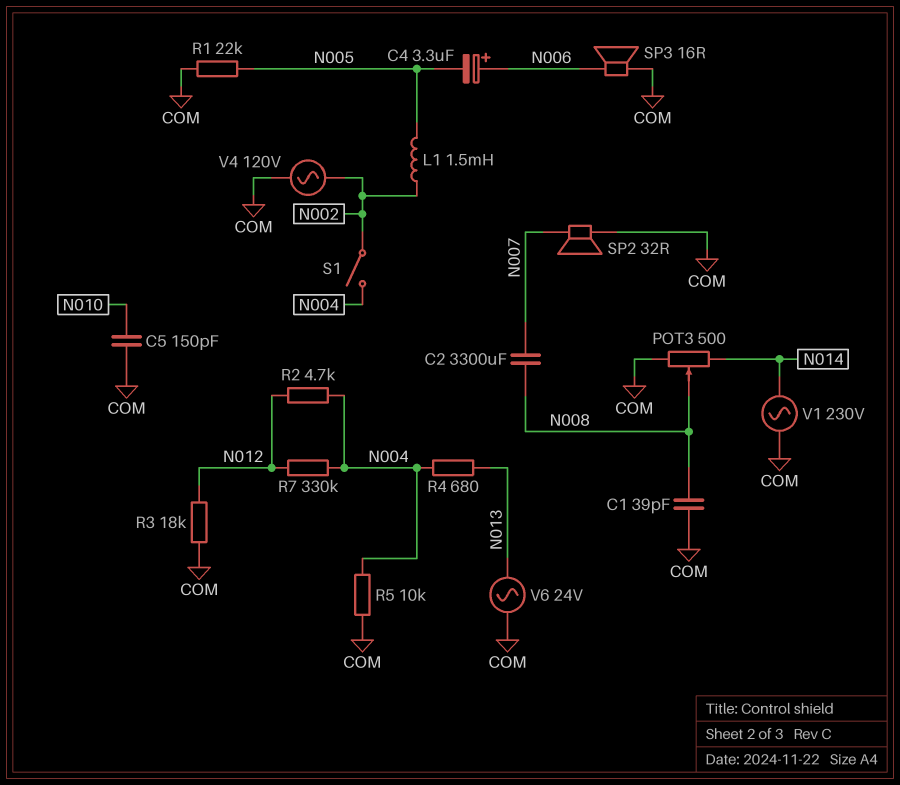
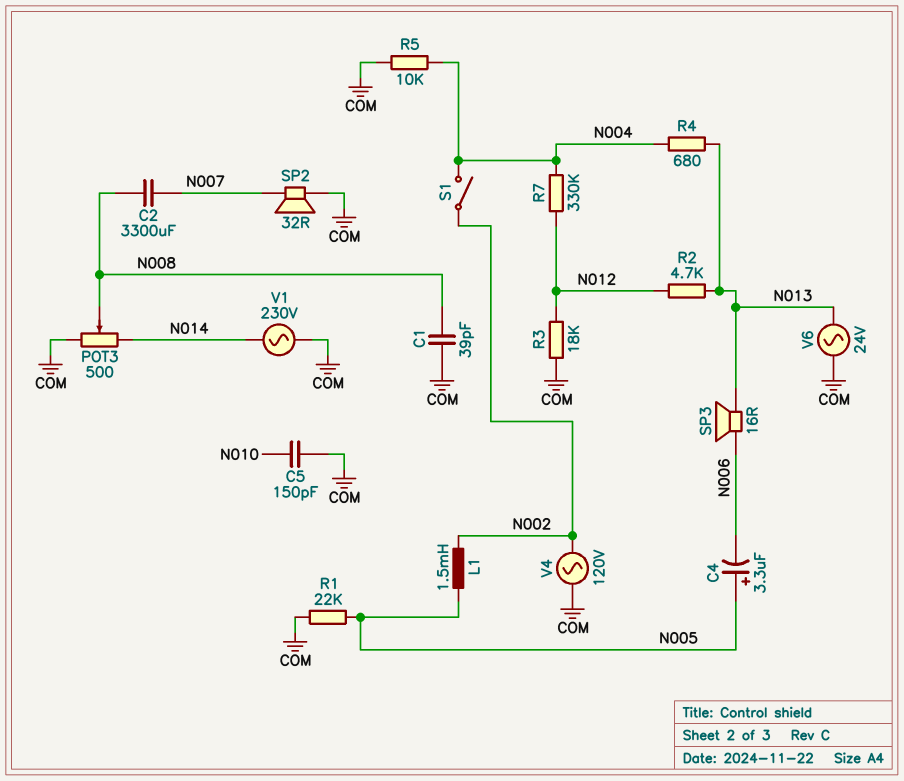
C4: 3.3uF (plus N006, minus N005) -> 3.3uF (plus N005, minus N006)
R2: 4.7k (N004, N012) -> 4.7k (N012, N013)
SP3: speaker 16R (COM, N006) -> speaker 16R (N006, N013)

